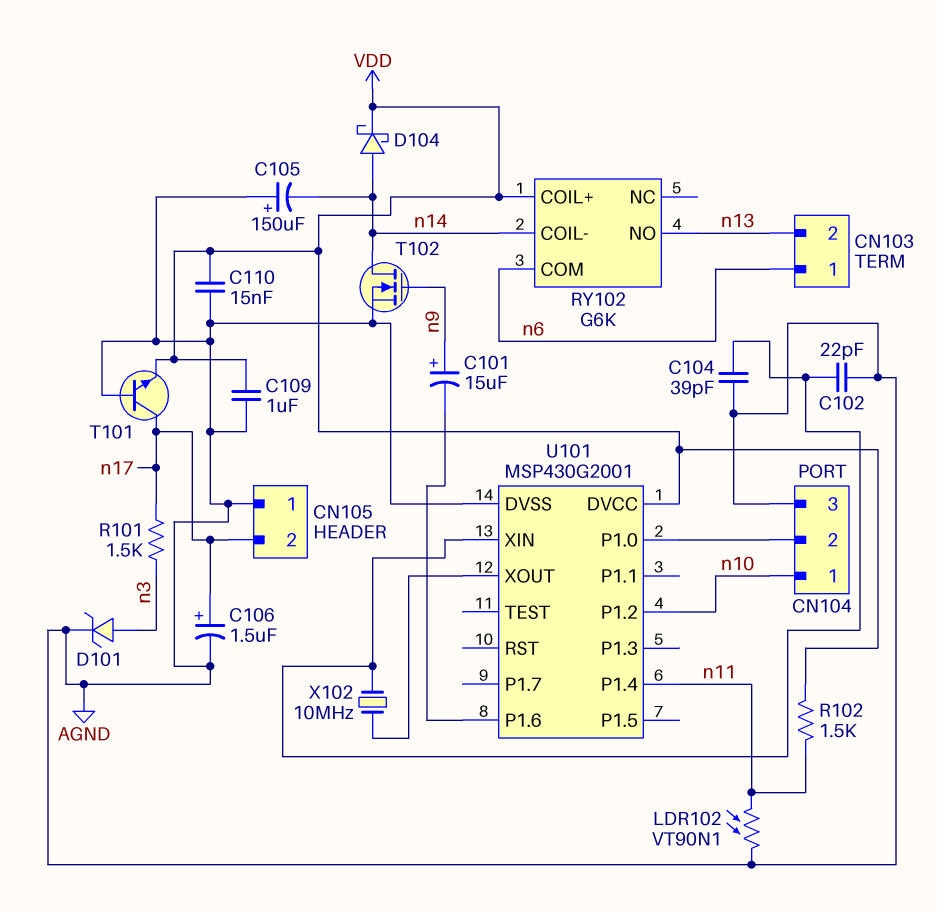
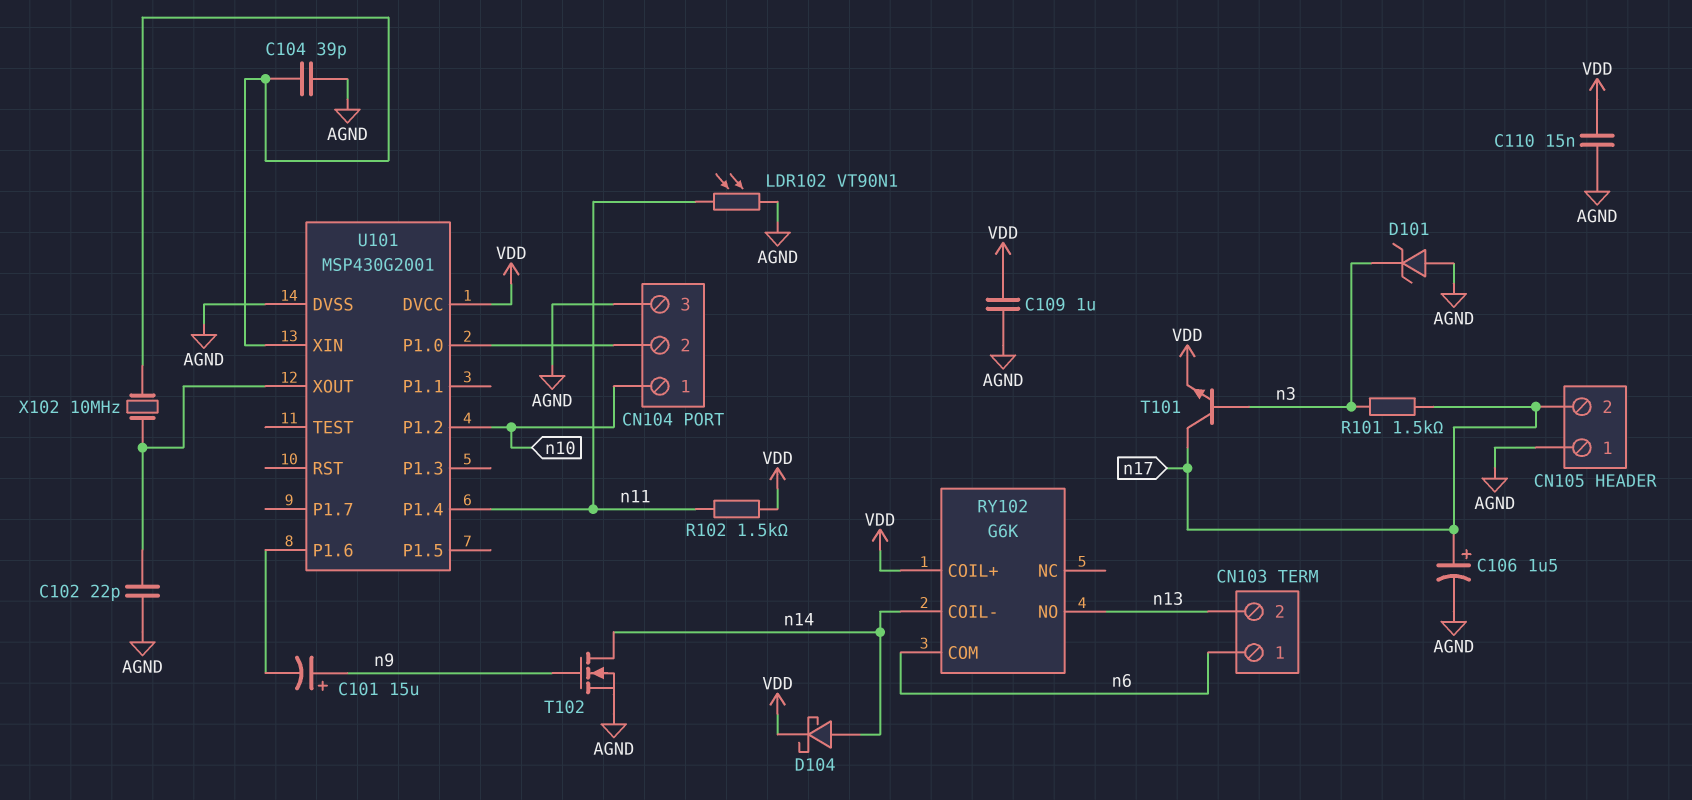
C102: 22pF (AGND, U101/XIN) -> 22pF (AGND, U101/XOUT)
C105: 150uF (plus AGND, minus n14) -> none
D101: zener (A n3, K AGND) -> zener (A AGND, K n3)
T101: NPN (B AGND, C n17, E VDD) -> NPN (B n3, C n17, E VDD)

